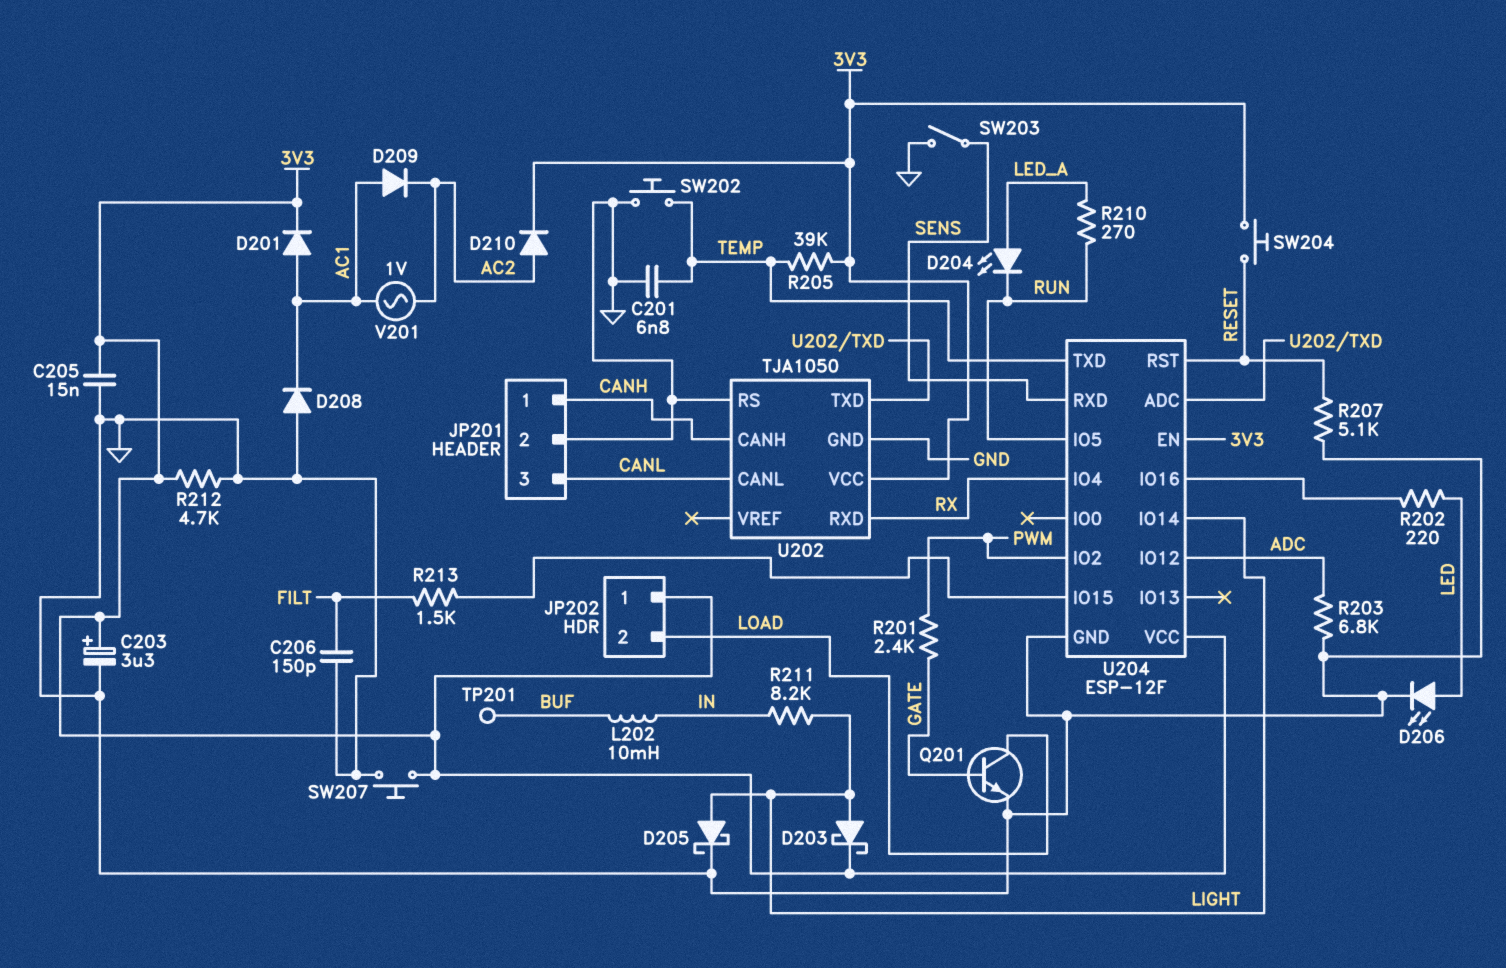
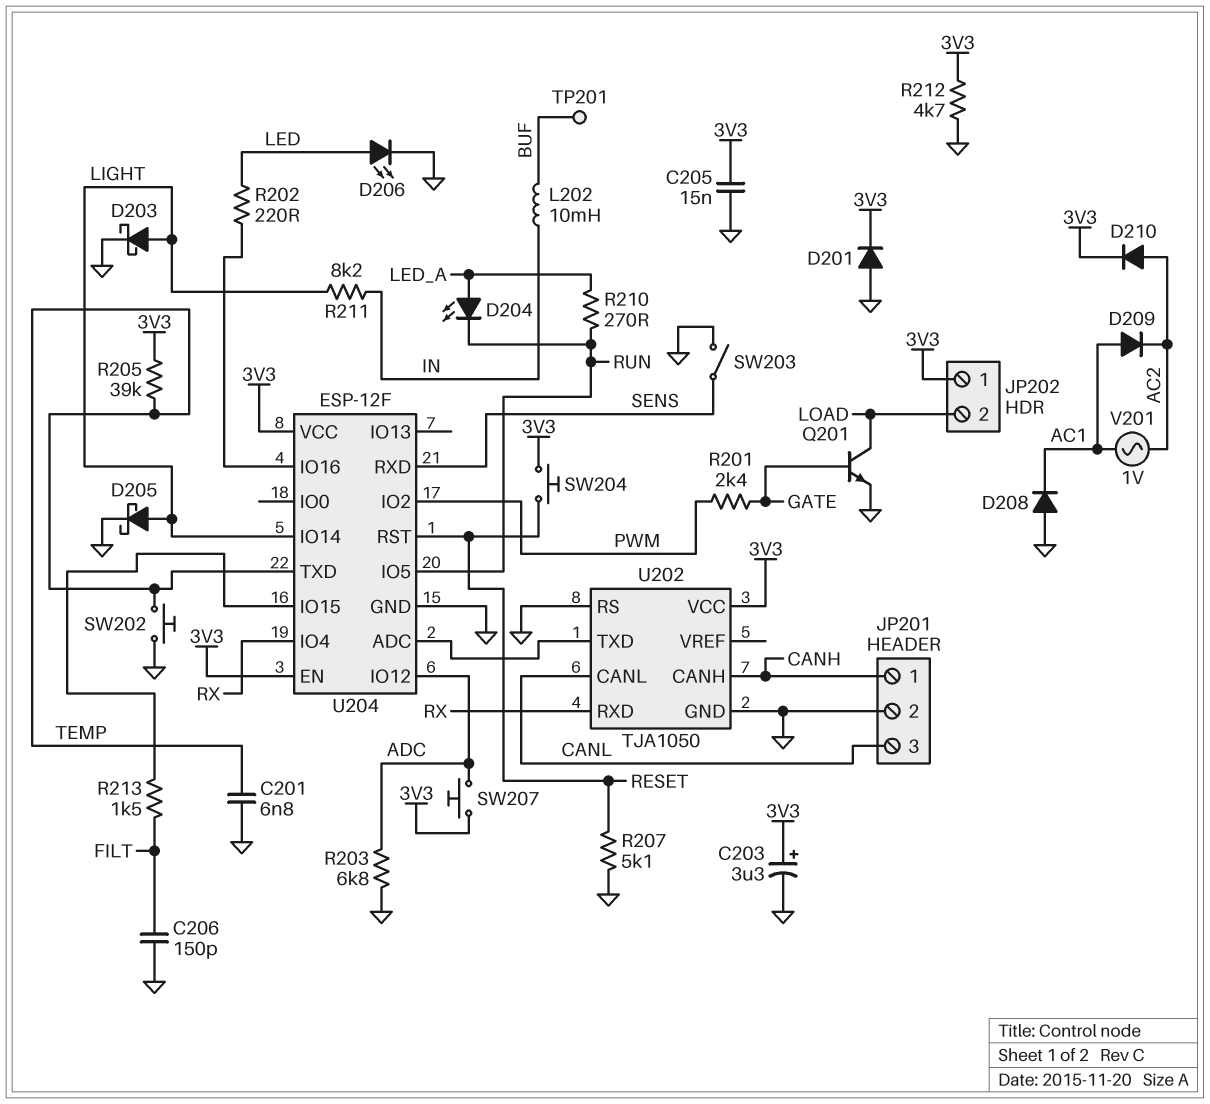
D201: diode (A AC1, K 3V3) -> diode (A GND, K 3V3)
D203: schottky (A LIGHT, K 3V3) -> schottky (A LIGHT, K GND)
SW207: button (3V3, GND) -> button (3V3, ADC)

